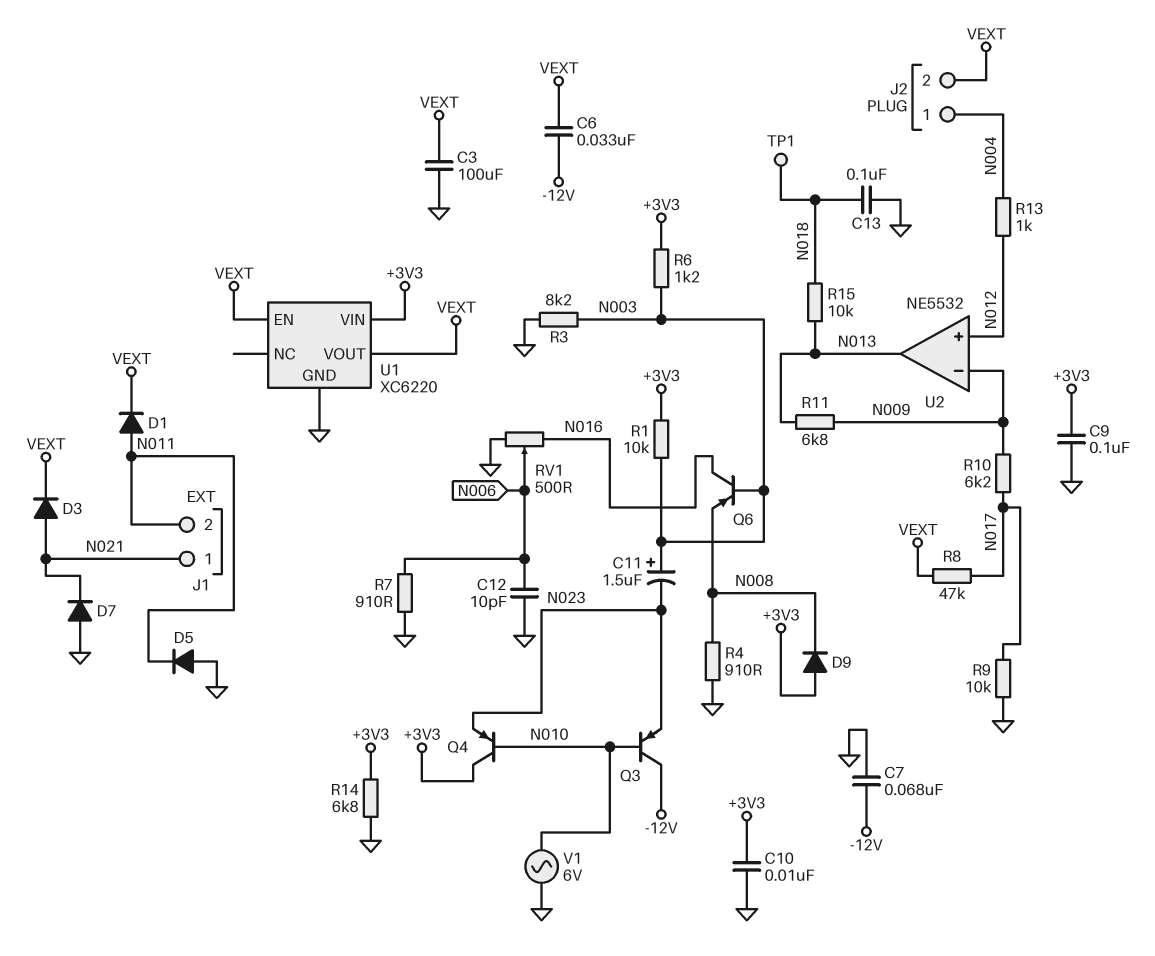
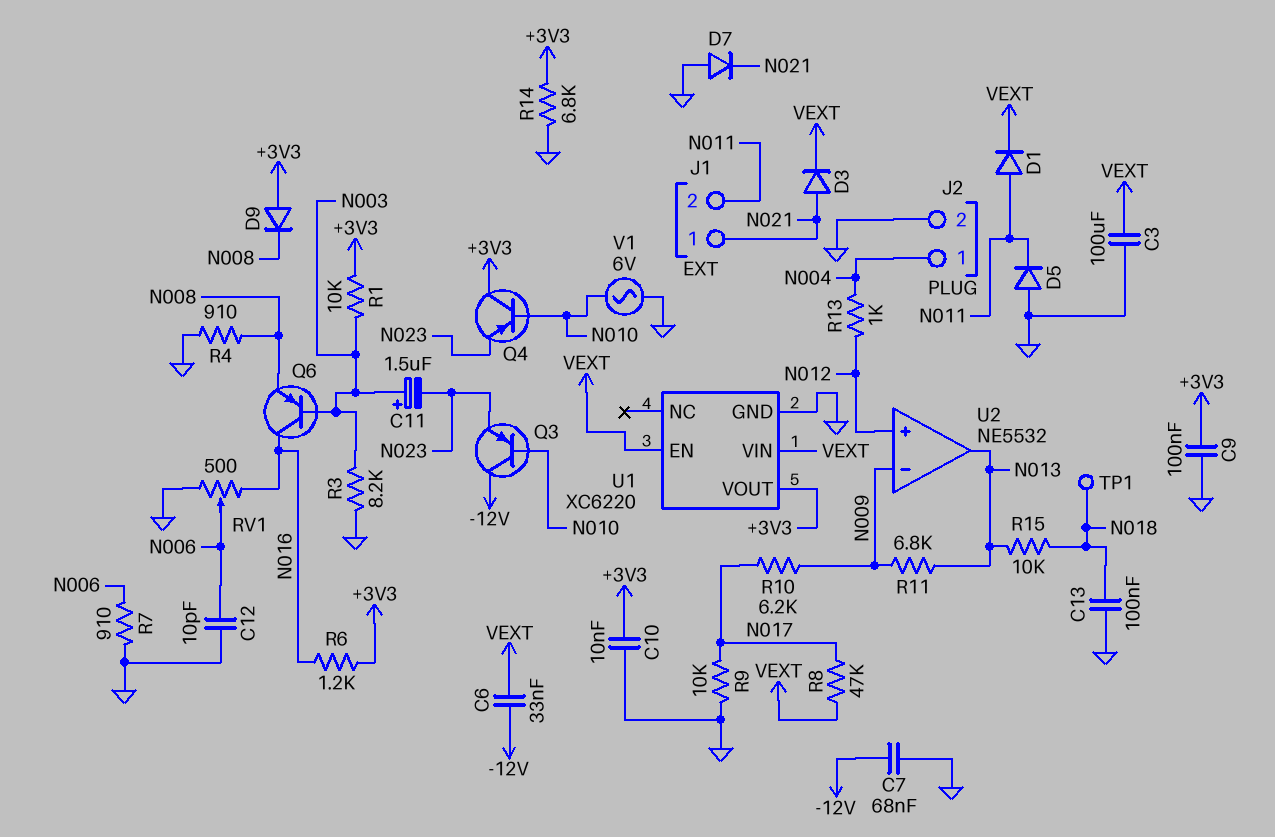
J2 pin 2: VEXT -> GND
R6: 1.2k (+3V3, N003) -> 1.2k (+3V3, N016)
U1 pin VIN: +3V3 -> VEXT
U1 pin VOUT: VEXT -> +3V3

